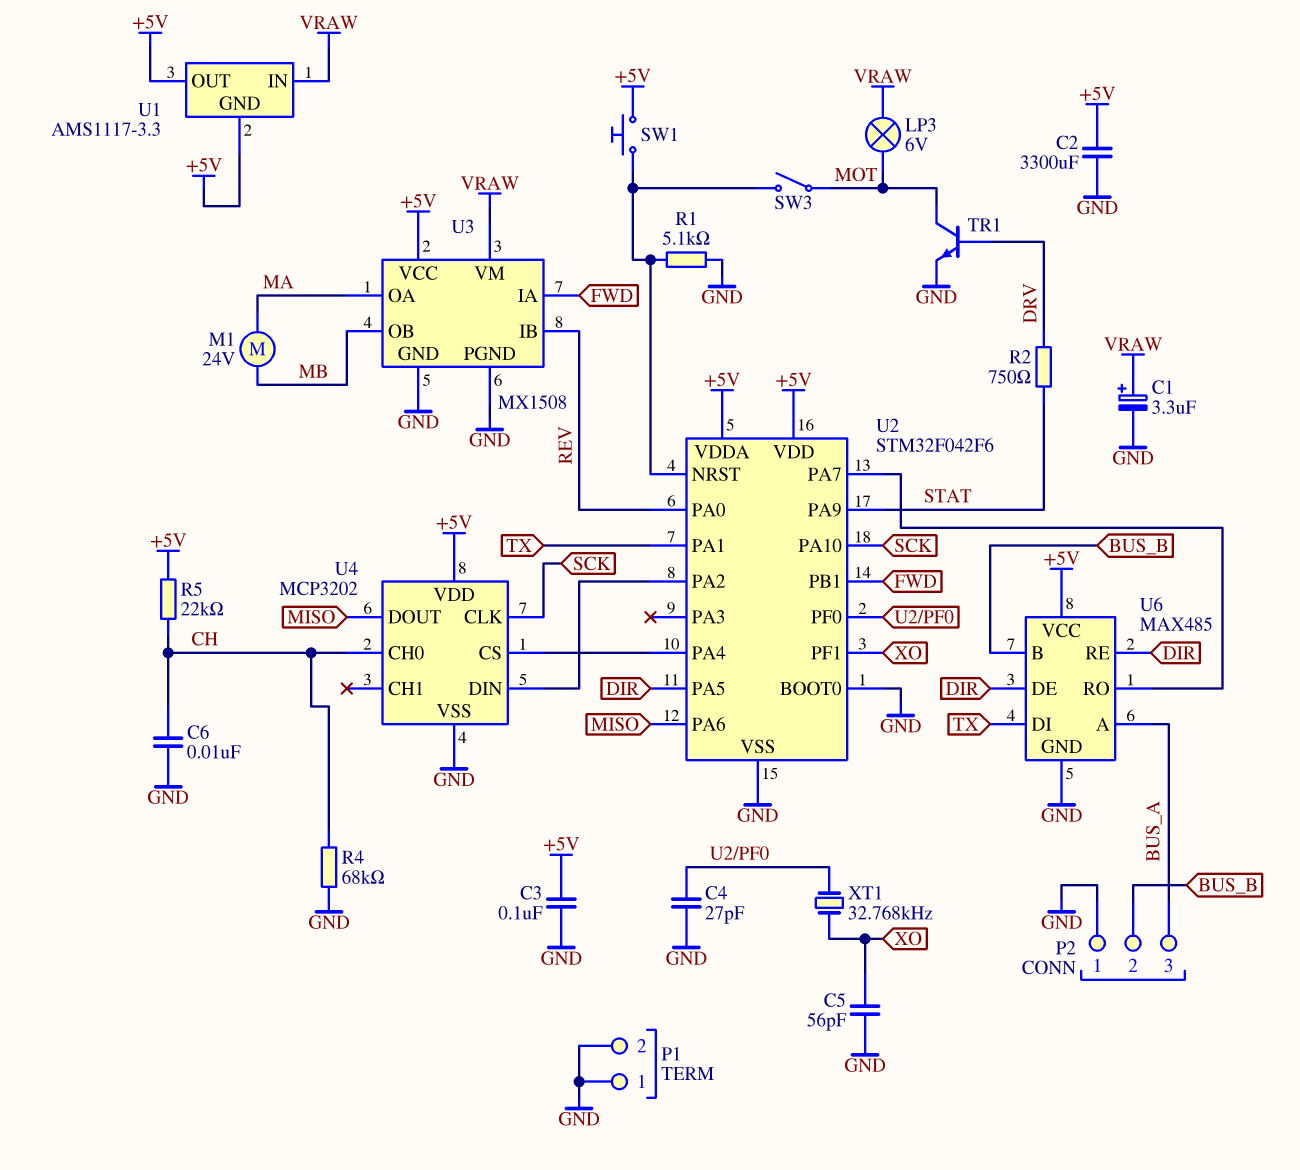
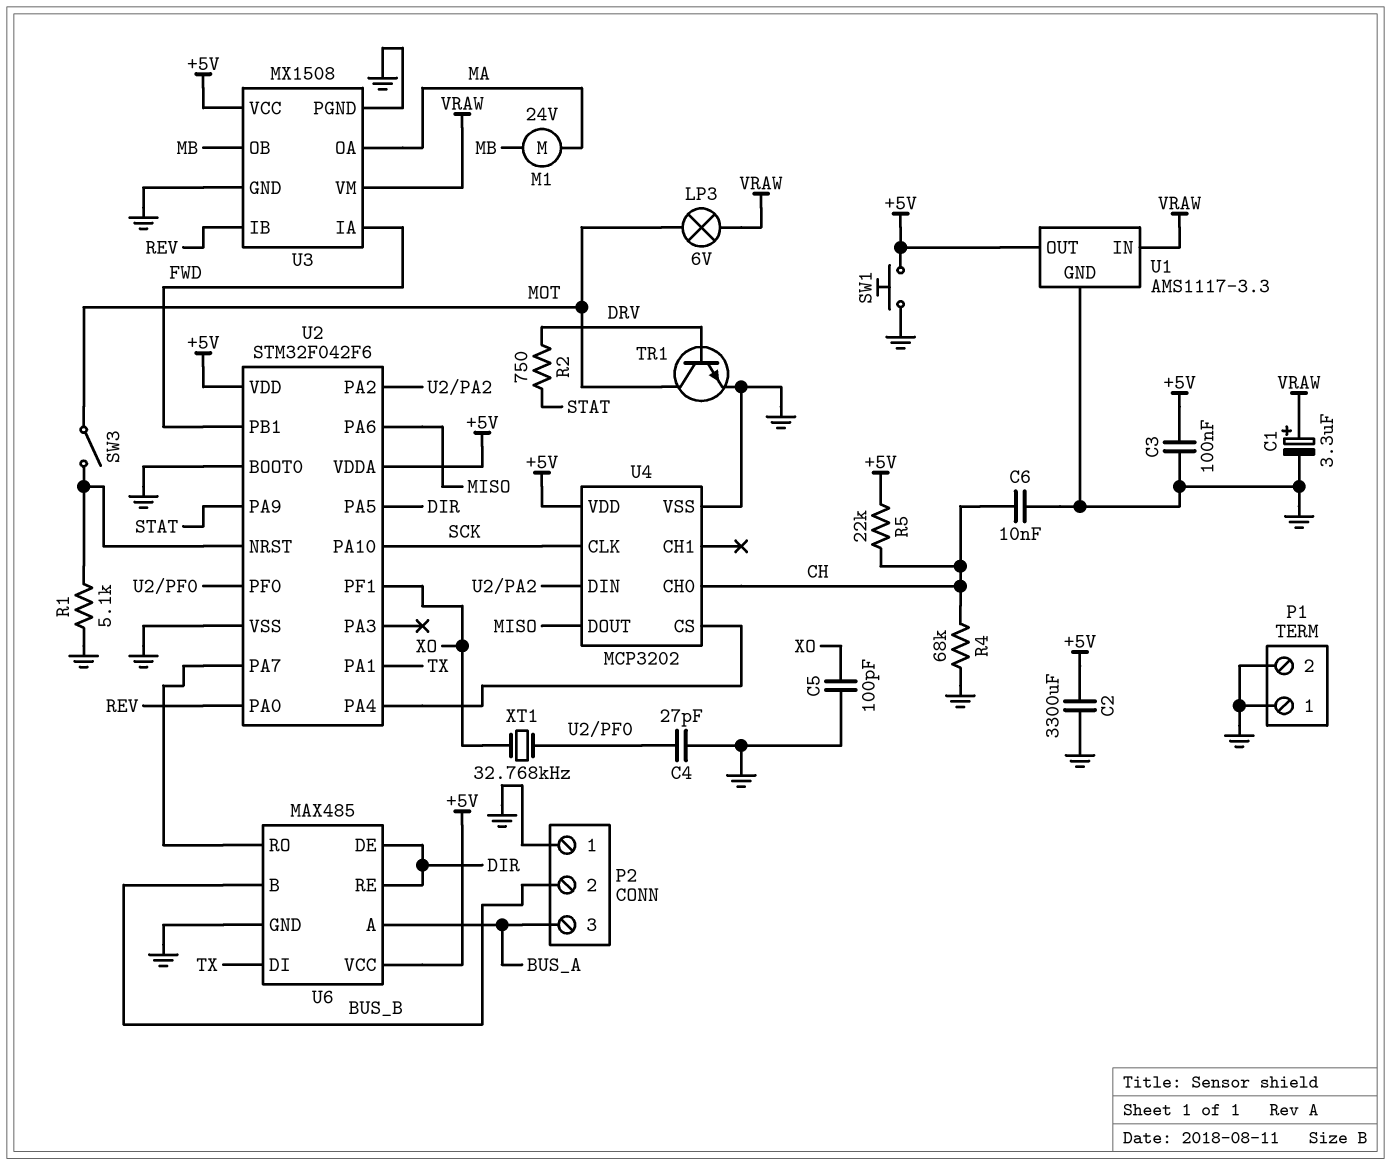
C5: 56pF (GND, XO) -> 100pF (GND, XO)
SW1: button (+5V, U2/NRST) -> button (+5V, GND)
U1 pin GND: +5V -> GND

